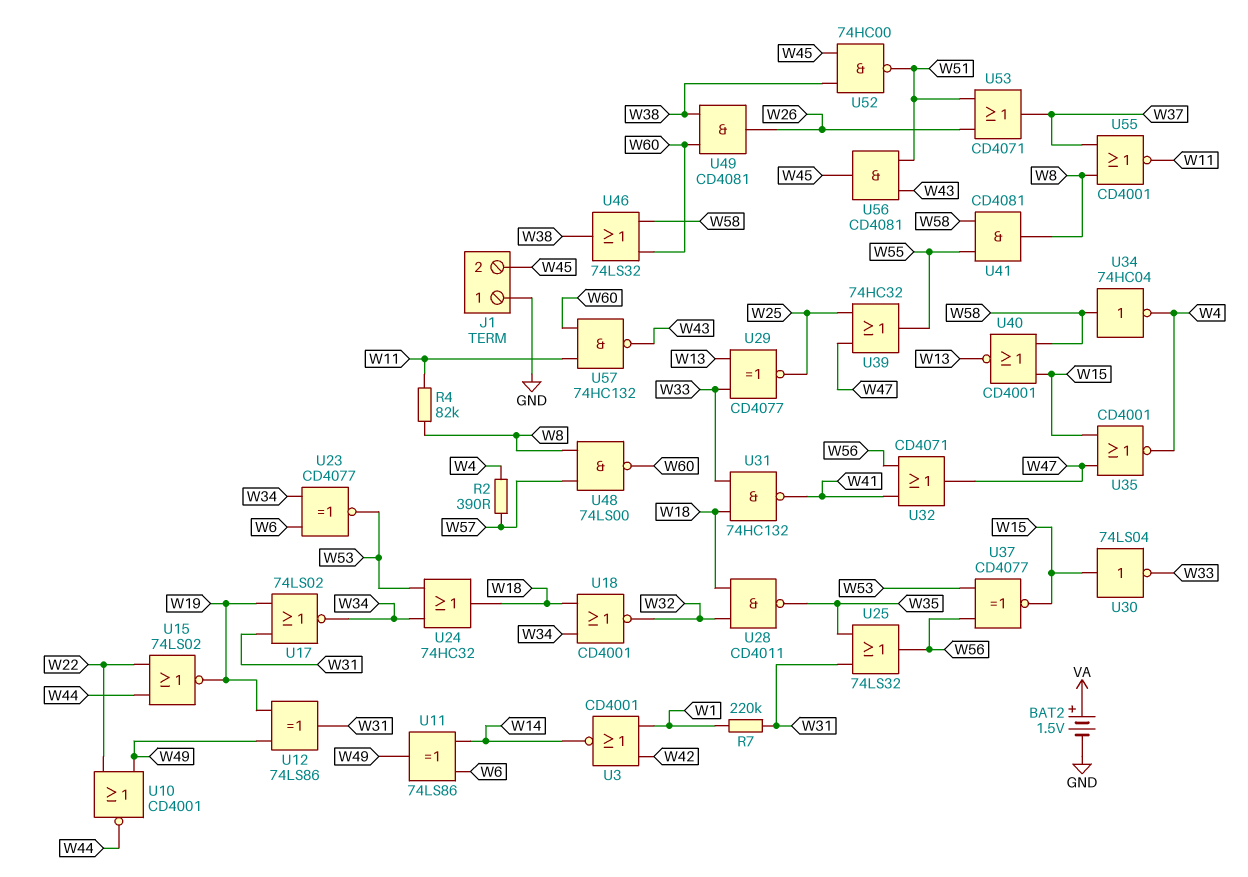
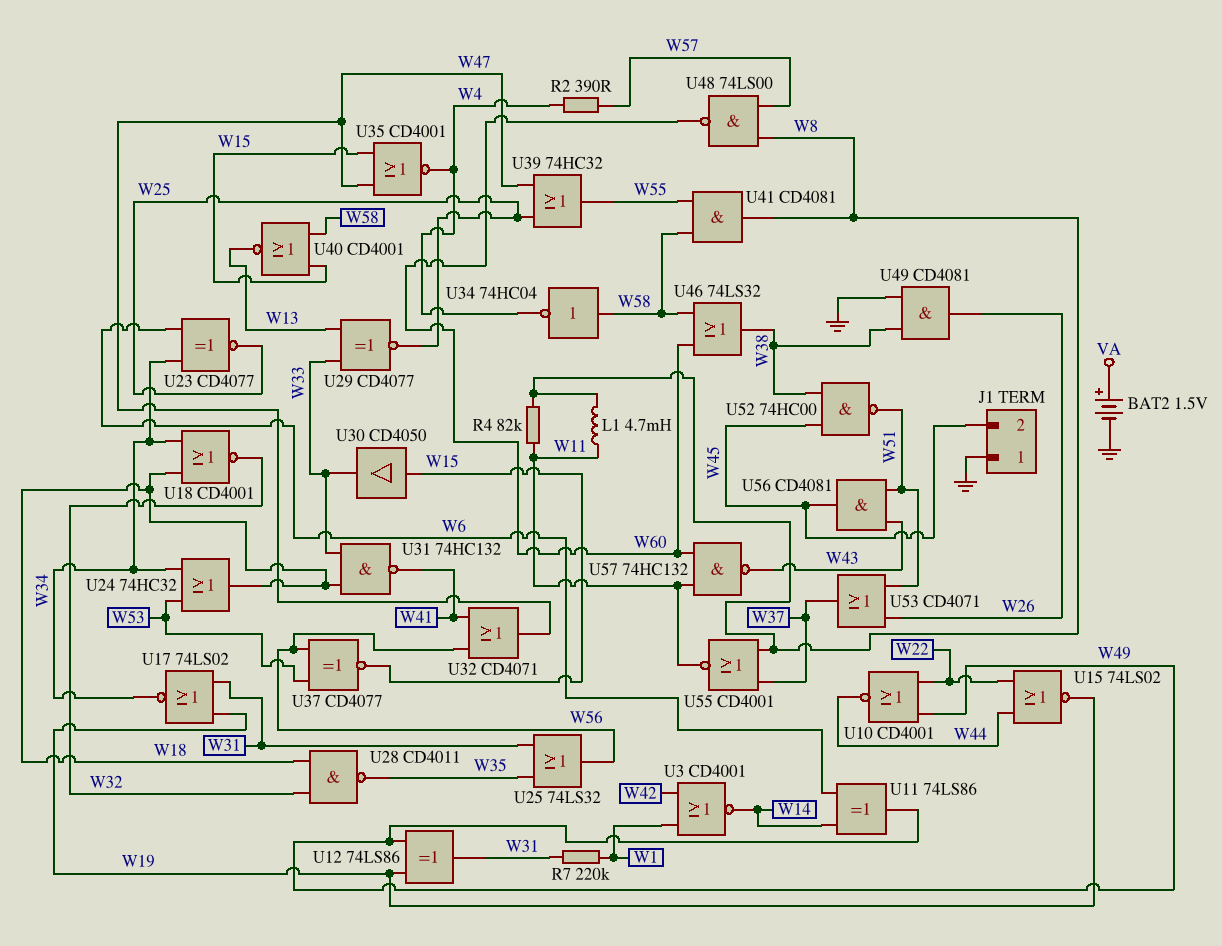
L1: none -> 4.7mH (W8, W11)
U23: XNOR CD4077 (in W6, in W34, out W53) -> XNOR CD4077 (in W6, in W34, out W25)
U30: NOT 74LS04 (in W15, out W33) -> buffer CD4050 (in W15, out W33)
U49: AND CD4081 (in W38, in W60, out W26) -> AND CD4081 (in GND, in W38, out W26)

